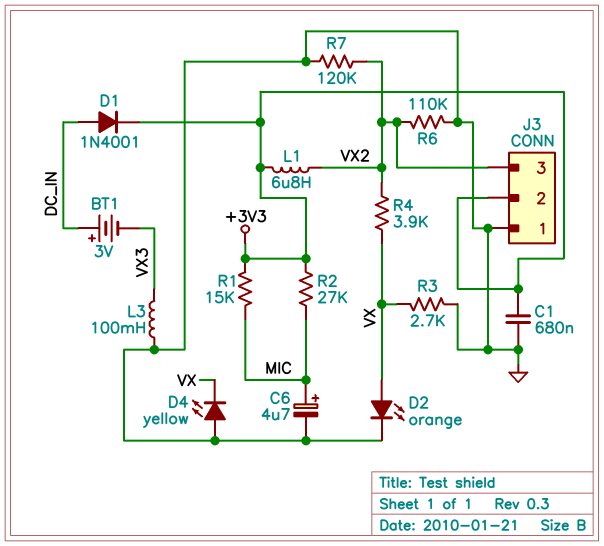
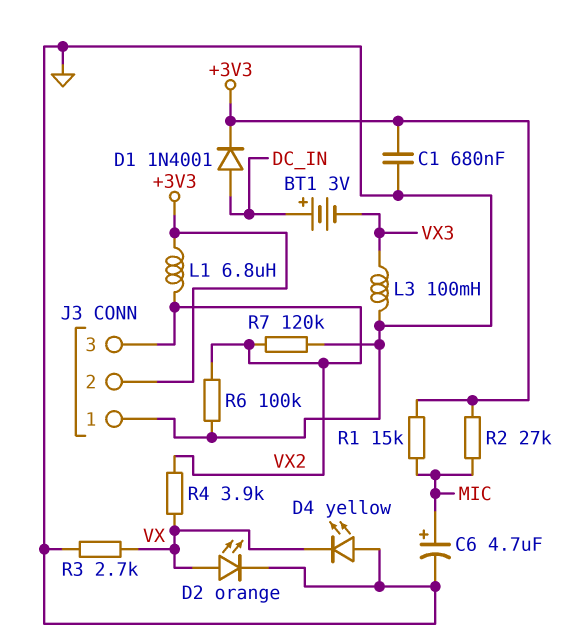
R6: 110k (GND, VX2) -> 100k (GND, VX2)

